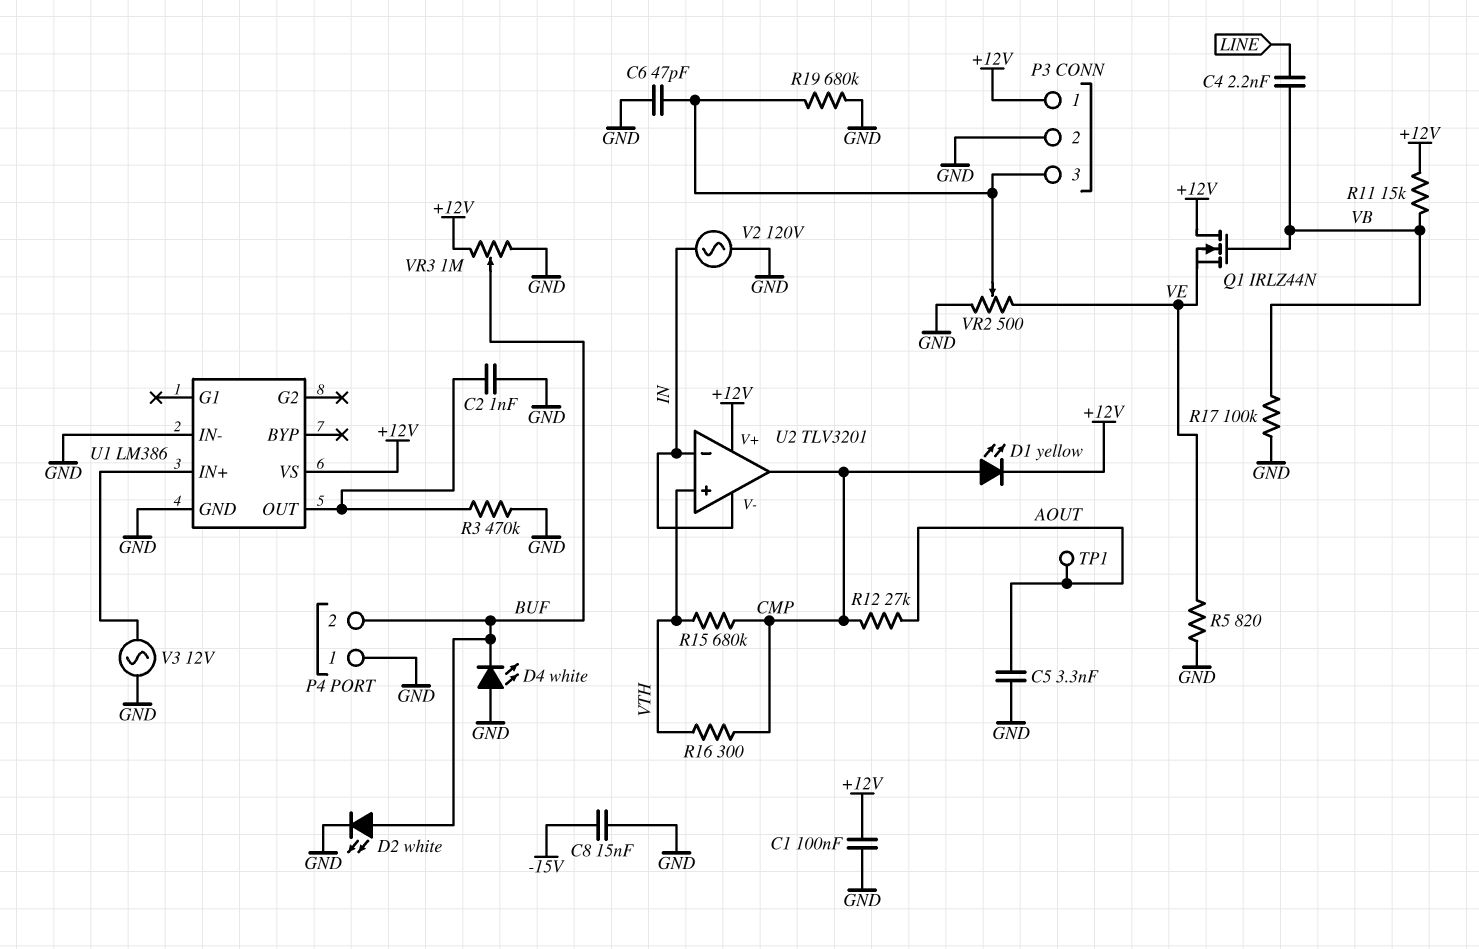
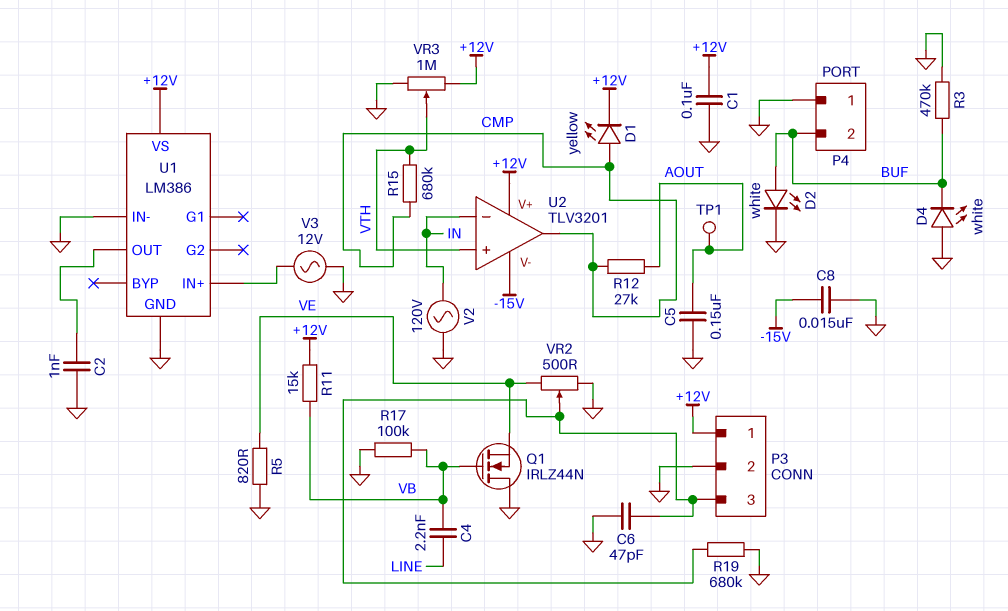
C5: 3.3nF (AOUT, GND) -> 150nF (AOUT, GND)
Q1: NMOS IRLZ44N (G VB, D +12V, S VE) -> NMOS IRLZ44N (G VB, D GND, S VE)
R3: 470k (GND, U1/OUT) -> 470k (BUF, GND)
R16: 300 (CMP, VTH) -> none
U2 pin V-: IN -> -15V
VR3: 1M (+12V, GND, wiper BUF) -> 1M (+12V, GND, wiper VTH)

